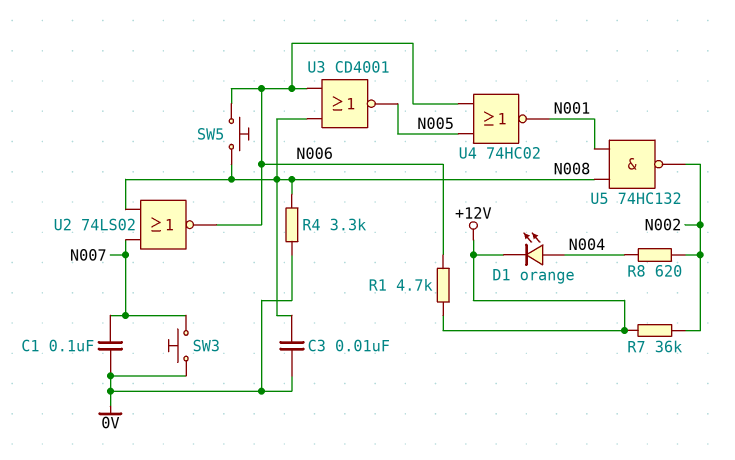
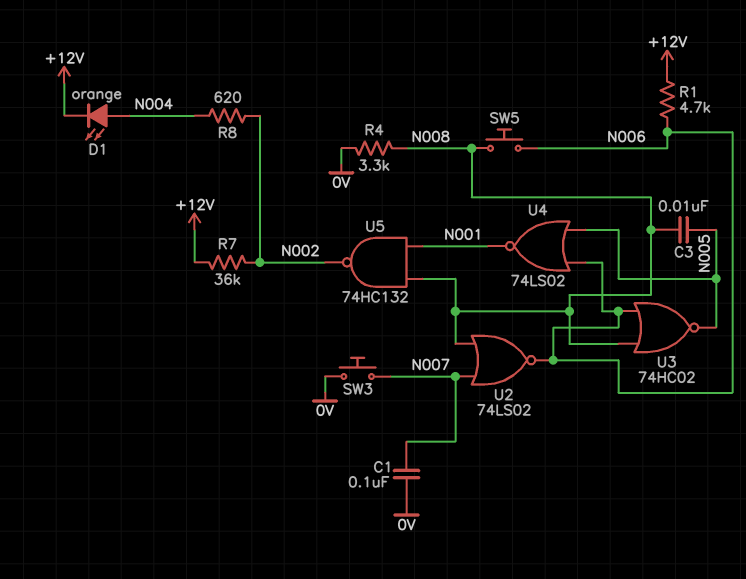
C3: 10nF (0V, N008) -> 10nF (N005, N008)
U3: NOR CD4001 (in N006, in N008, out N005) -> NOR 74HC02 (in N006, in N008, out N005)
U4: NOR 74HC02 (in N005, in N006, out N001) -> NOR 74LS02 (in N005, in N006, out N001)

